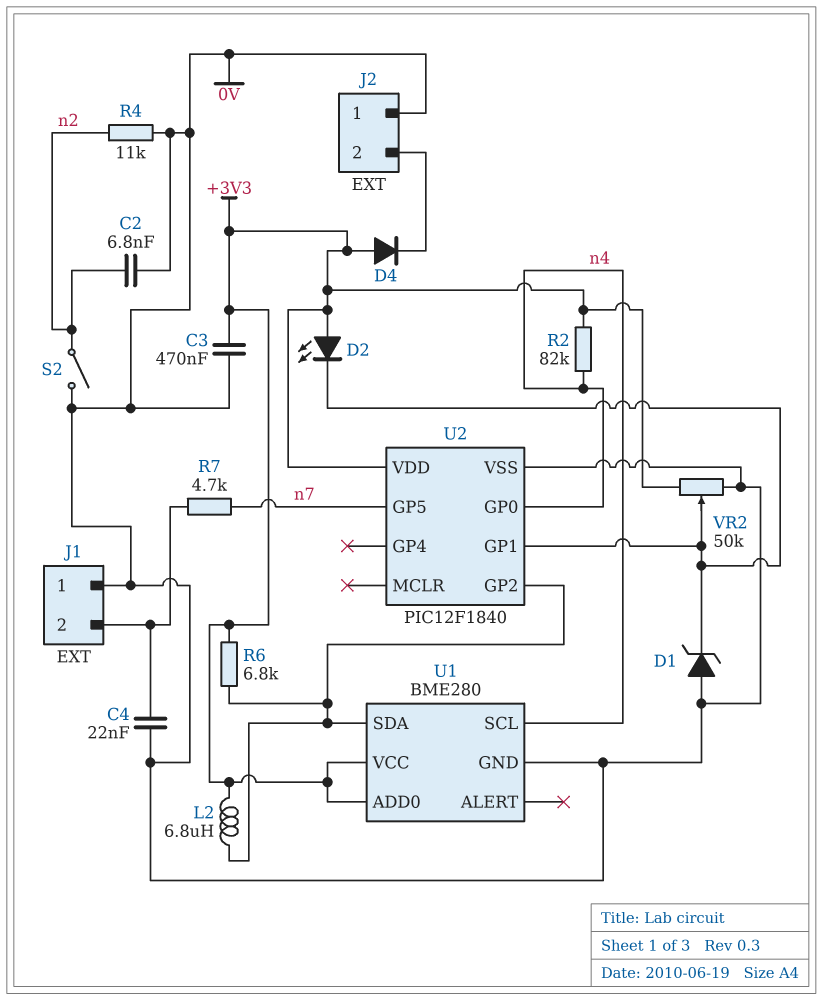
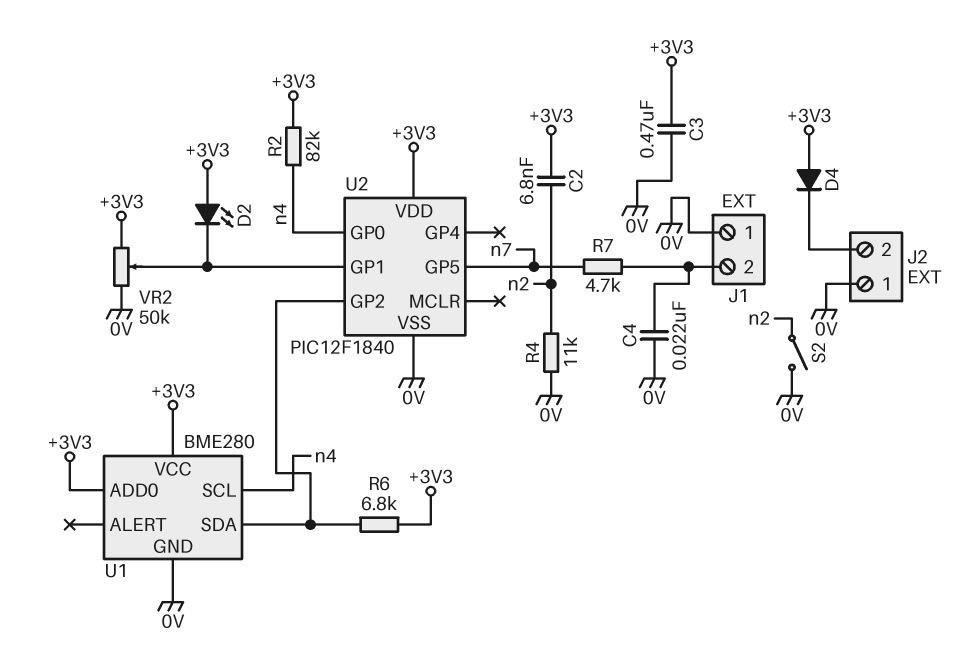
C2: 6.8nF (0V, n2) -> 6.8nF (+3V3, n2)
D1: zener (A 0V, K U2/GP1) -> none
L2: 6.8uH (+3V3, U1/SDA) -> none

